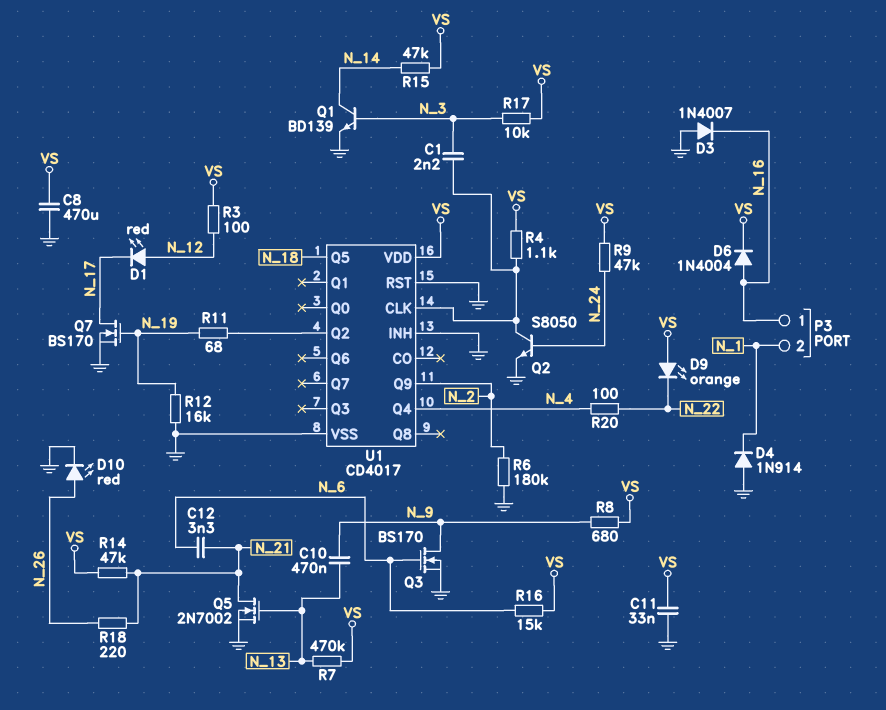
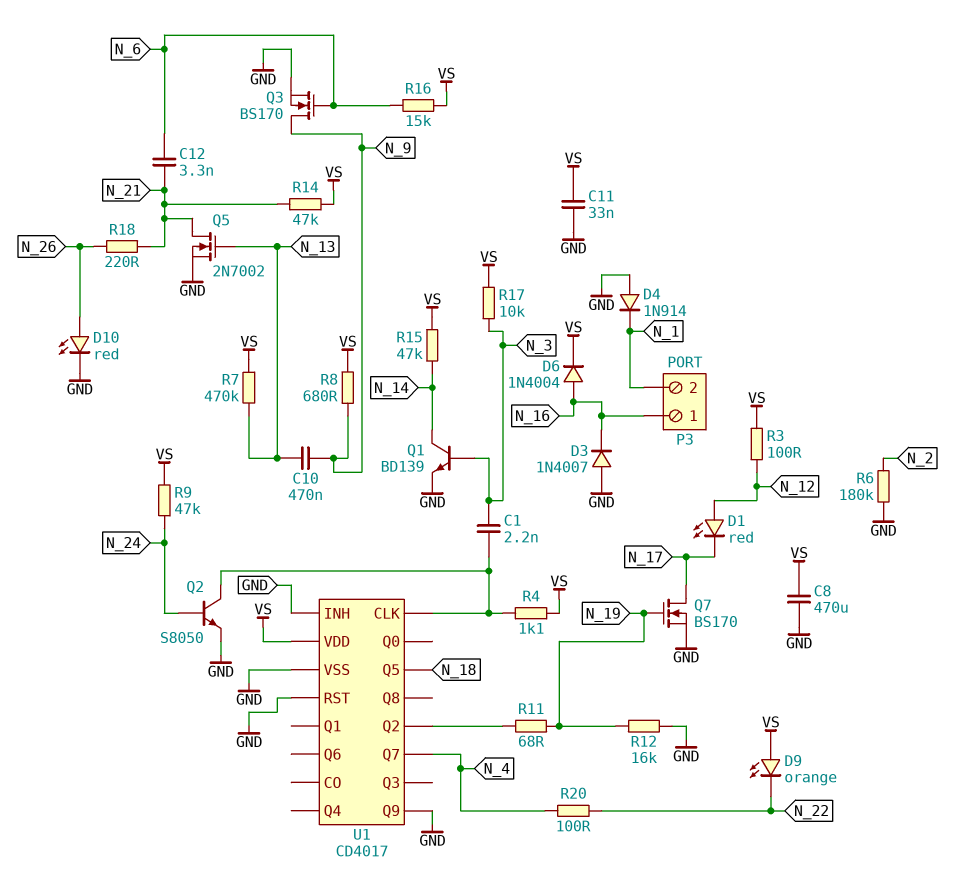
U1 pin Q4: N_4 -> none
U1 pin Q7: none -> N_4
U1 pin Q9: N_2 -> GND

